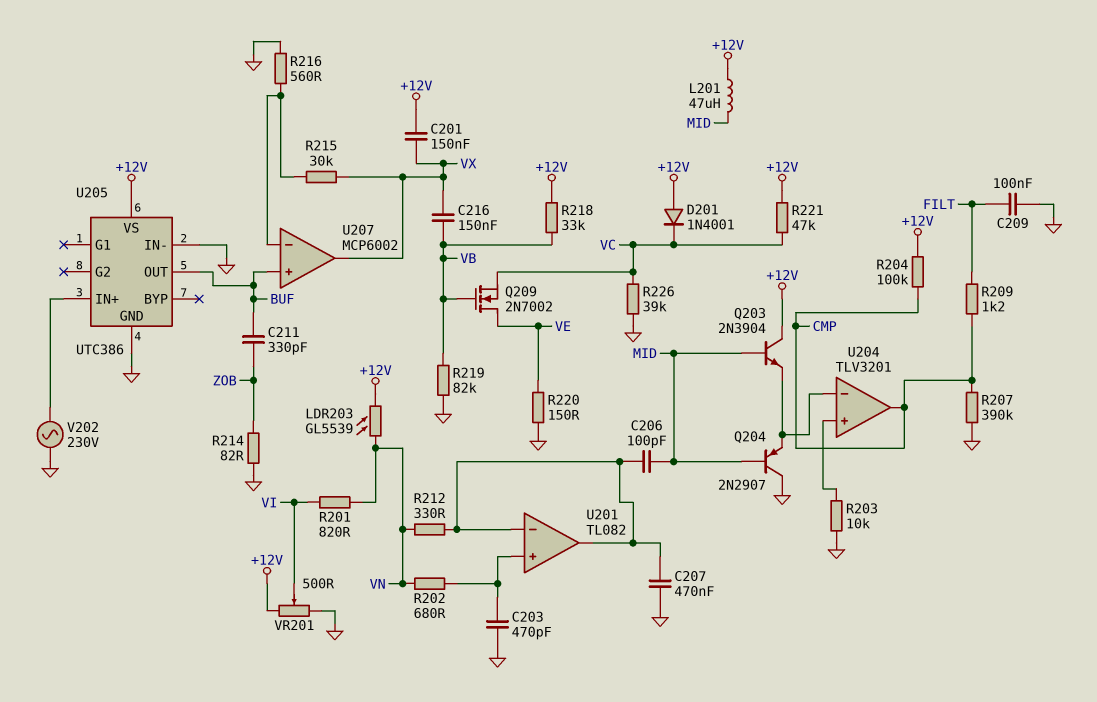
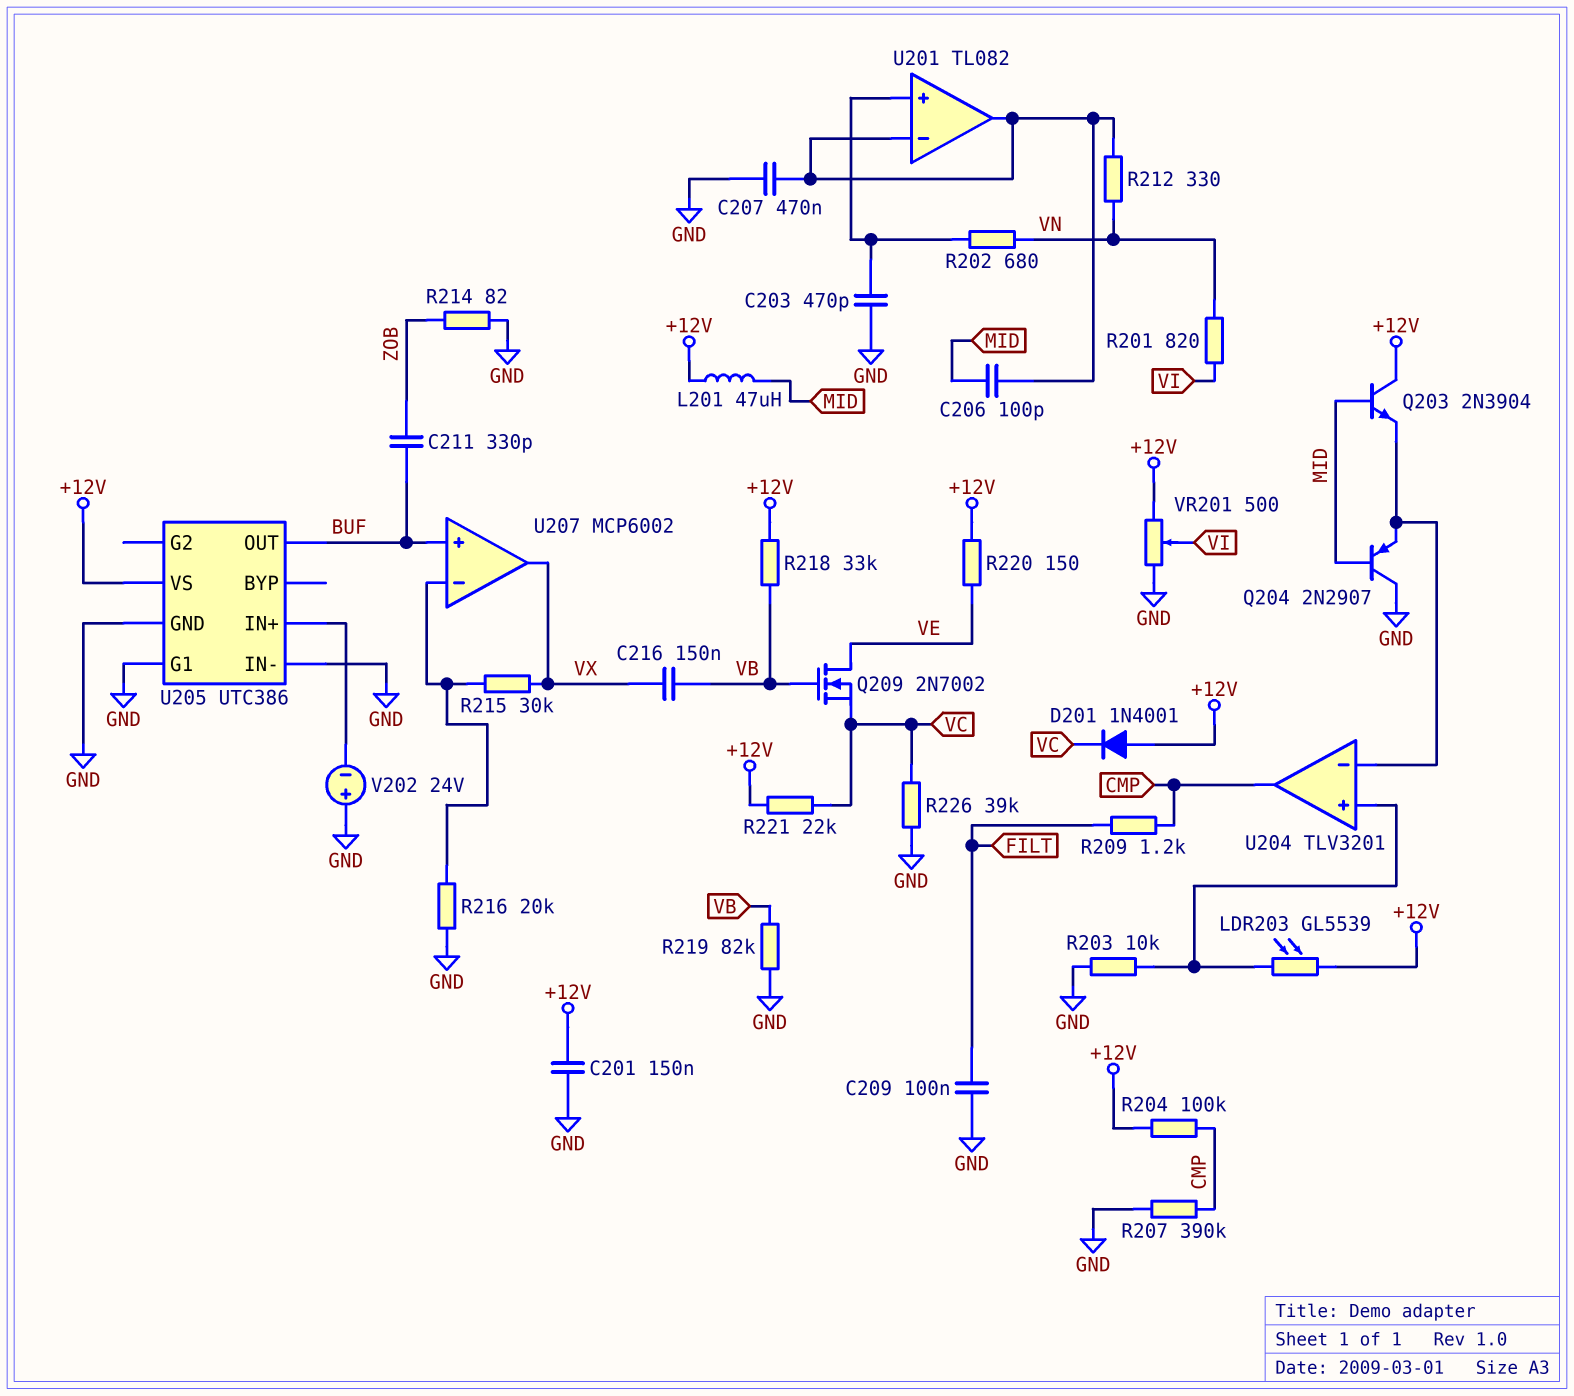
C201: 150nF (+12V, VX) -> 150nF (+12V, GND)
LDR203: GL5539 (+12V, VN) -> GL5539 (+12V, U204/in+)
R216: 560 (GND, U207/in-) -> 20k (GND, U207/in-)
R220: 150 (GND, VE) -> 150 (+12V, VE)
R221: 47k (+12V, VC) -> 22k (+12V, VC)
U205 pin G1: none -> GND
V202: AC 230V (GND, U205/IN+) -> 24V (plus GND, minus U205/IN+)

